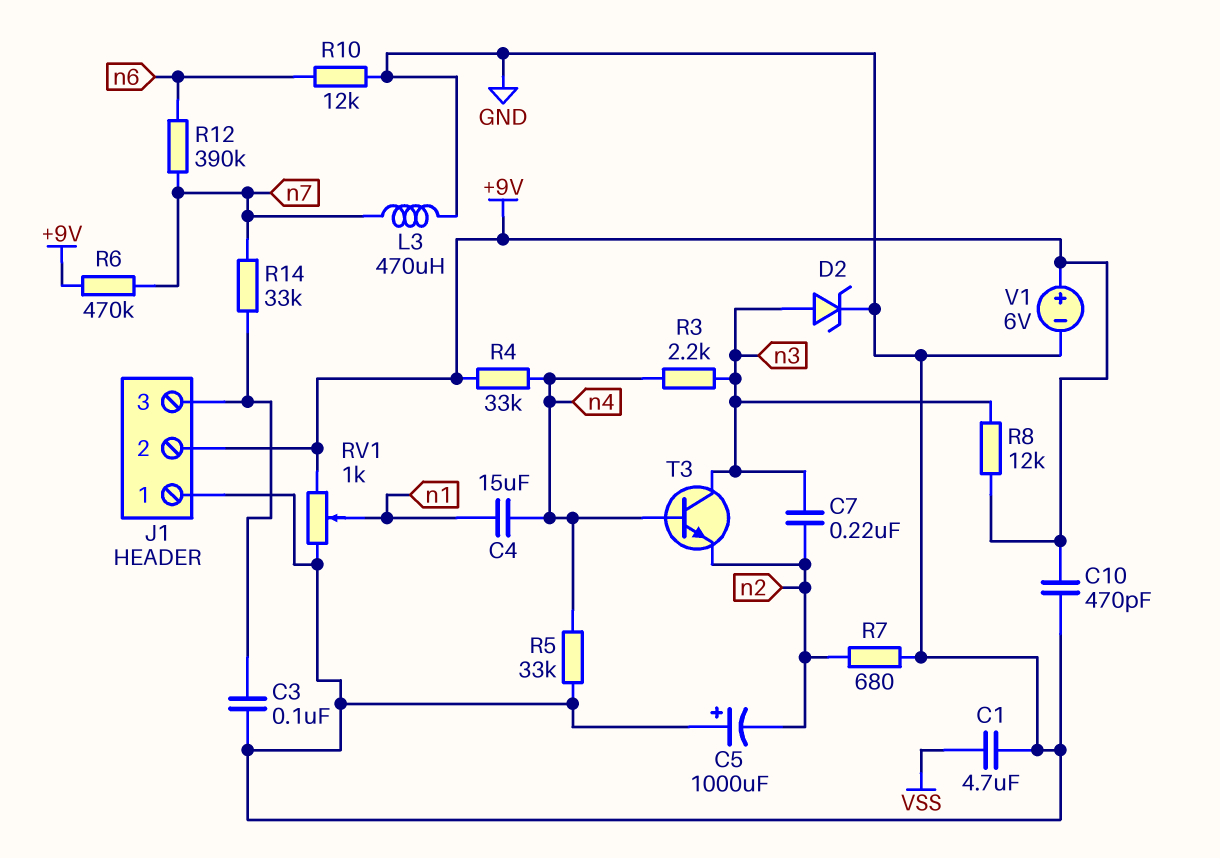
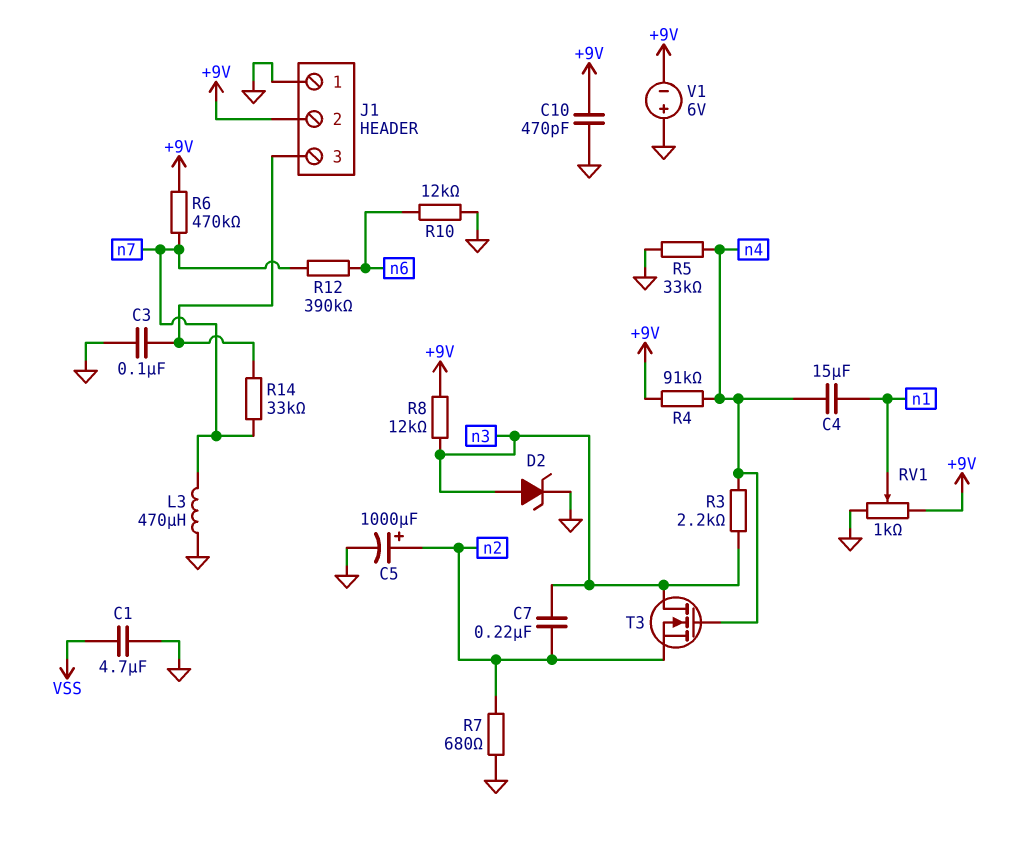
C5: 1000uF (plus GND, minus n2) -> 1000uF (plus n2, minus GND)
R4: 33k (+9V, n4) -> 91k (+9V, n4)
T3: NPN (B n4, C n3, E n2) -> NMOS (G n4, D n3, S n2)
V1: 6V (plus +9V, minus GND) -> 6V (plus GND, minus +9V)

